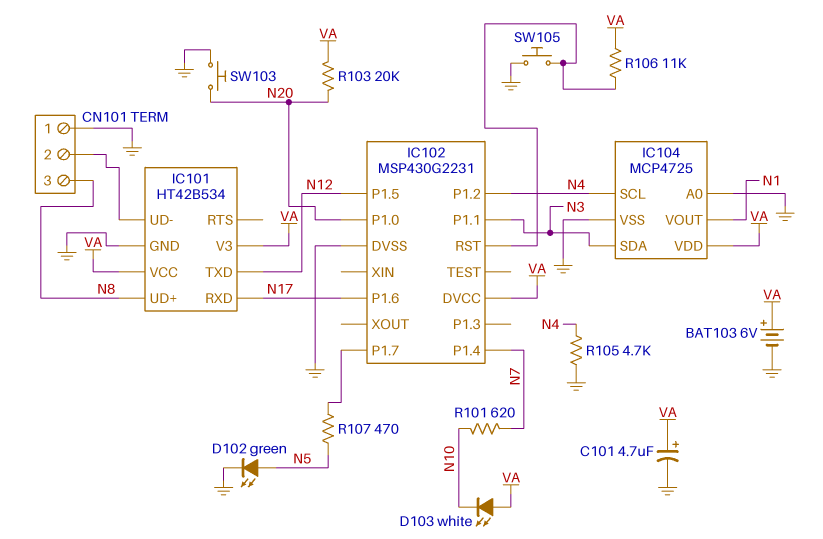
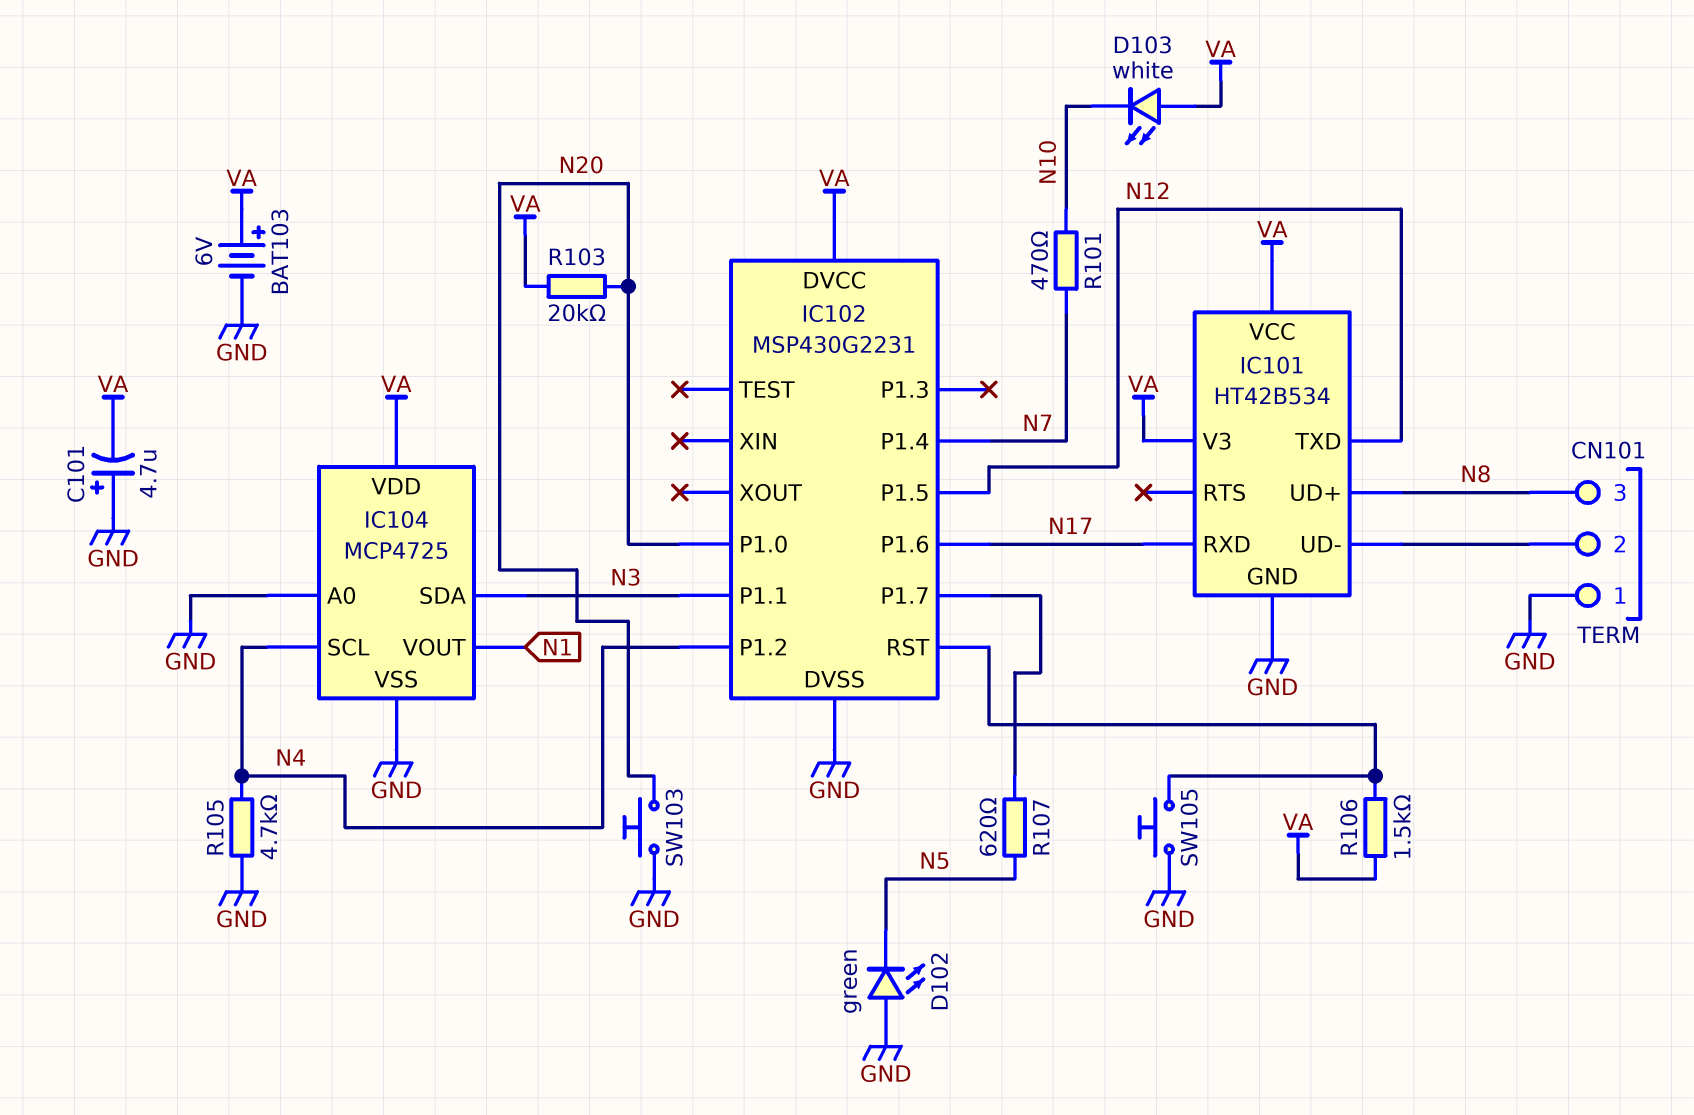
C101: 4.7uF (plus VA, minus GND) -> 4.7uF (plus GND, minus VA)
D102: LED green (A N5, K GND) -> LED green (A GND, K N5)
R101: 620 (N7, N10) -> 470 (N7, N10)
R106: 11k (IC102/RST, VA) -> 1.5k (IC102/RST, VA)
R107: 470 (IC102/P1.7, N5) -> 620 (IC102/P1.7, N5)

